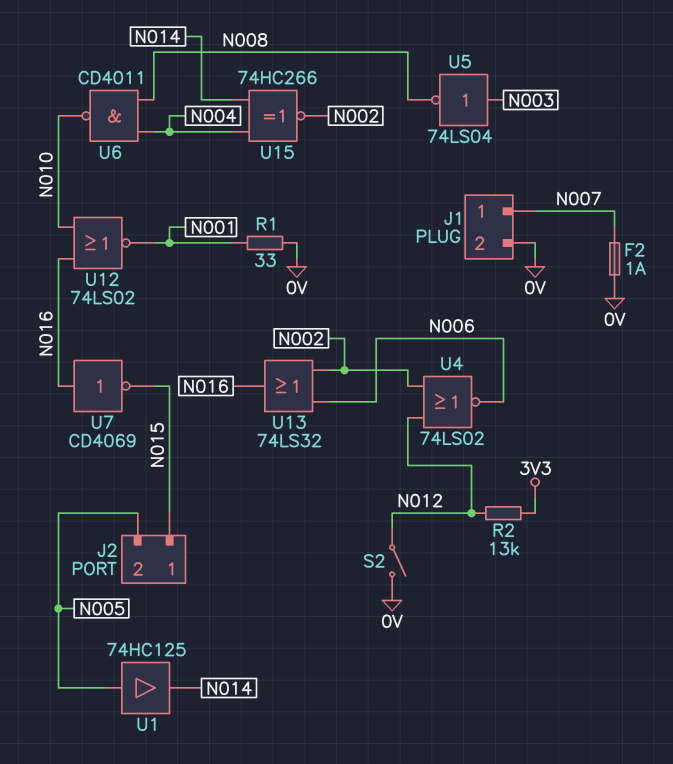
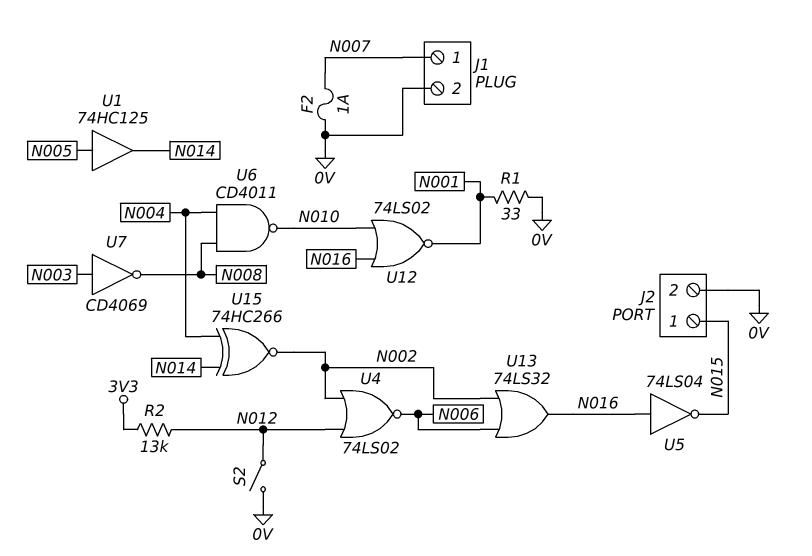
J2 pin 2: N005 -> 0V
U5: NOT 74LS04 (in N003, out N008) -> NOT 74LS04 (in N016, out N015)
U7: NOT CD4069 (in N016, out N015) -> NOT CD4069 (in N003, out N008)

